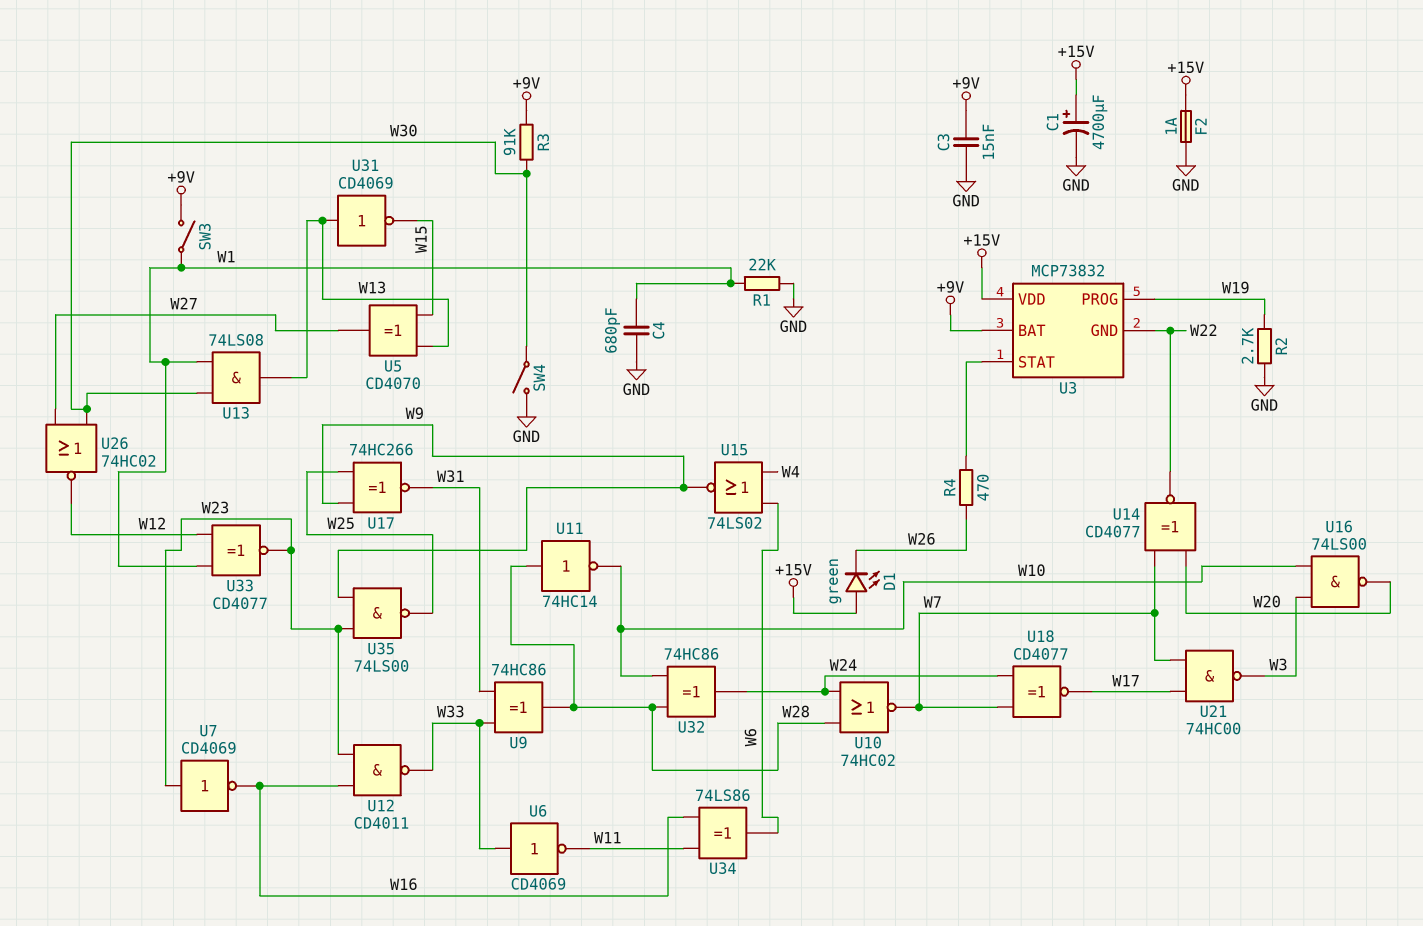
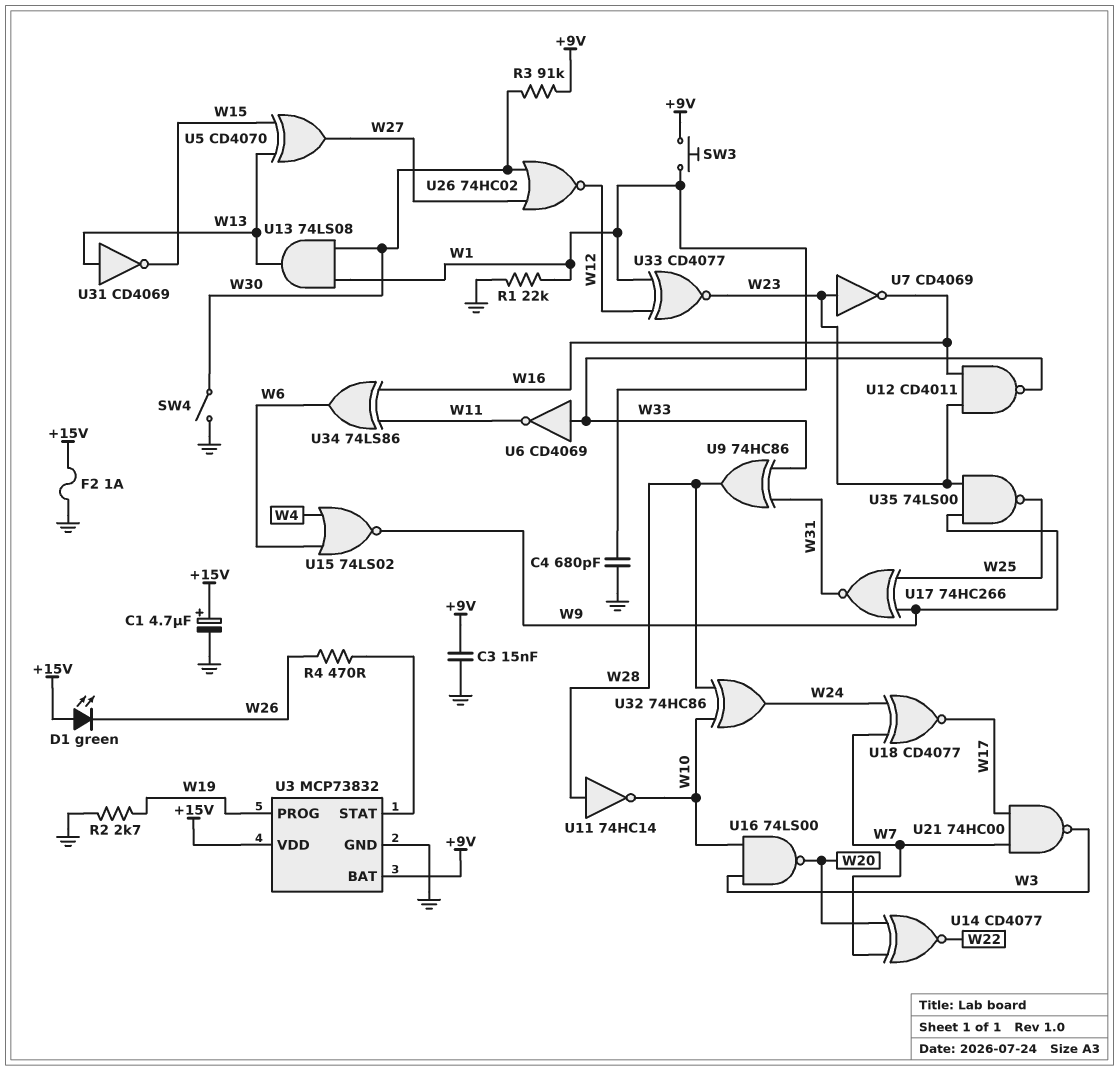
C1: 4700uF (plus +15V, minus GND) -> 4.7uF (plus +15V, minus GND)
SW3: switch (+9V, W1) -> button (+9V, W1)
U3 pin GND: W22 -> GND
U10: NOR 74HC02 (in W24, in W28, out W7) -> none

